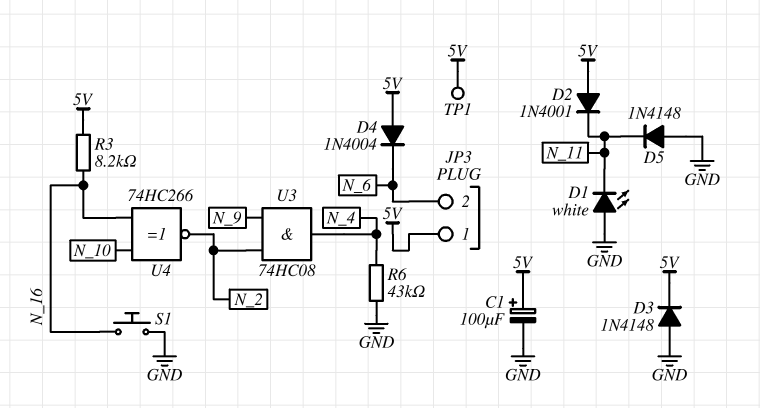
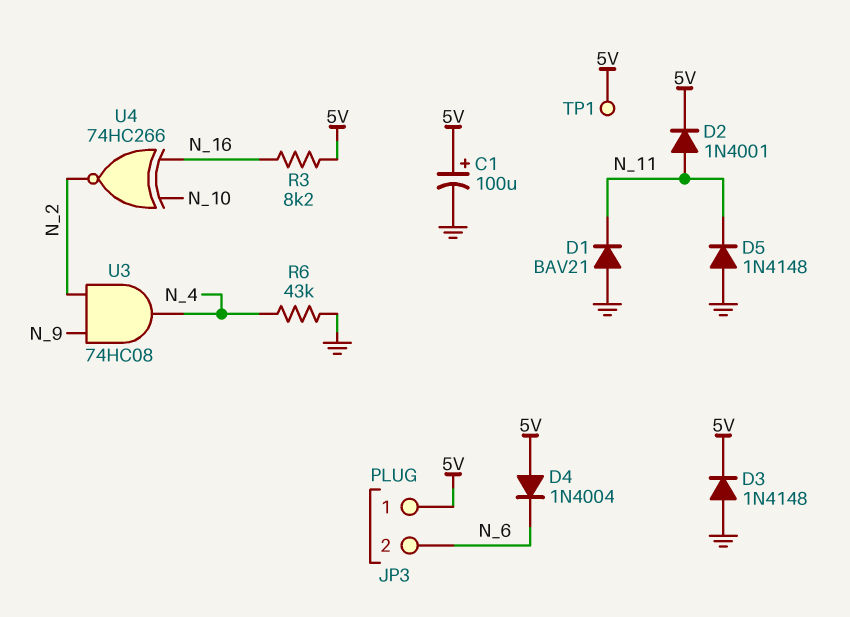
D1: LED white (A GND, K N_11) -> diode BAV21 (A GND, K N_11)
D2: diode 1N4001 (A 5V, K N_11) -> diode 1N4001 (A N_11, K 5V)
S1: button (GND, N_16) -> none

